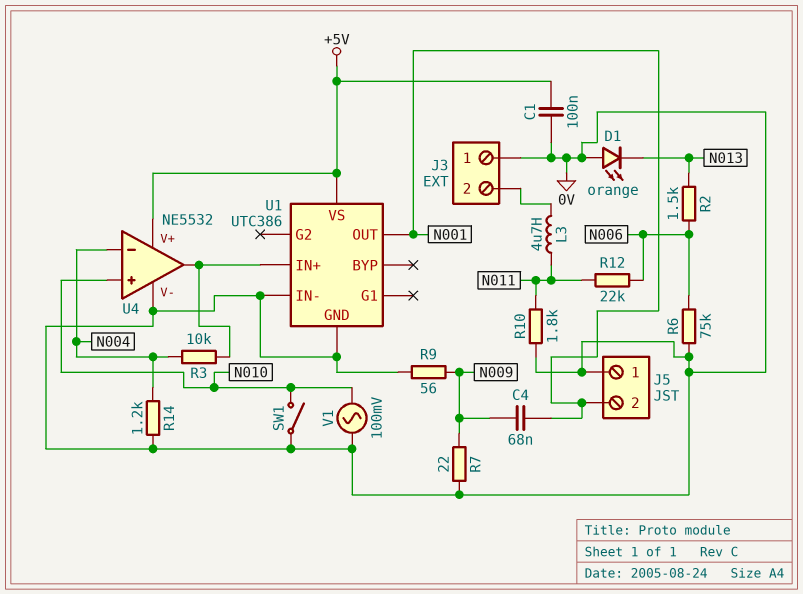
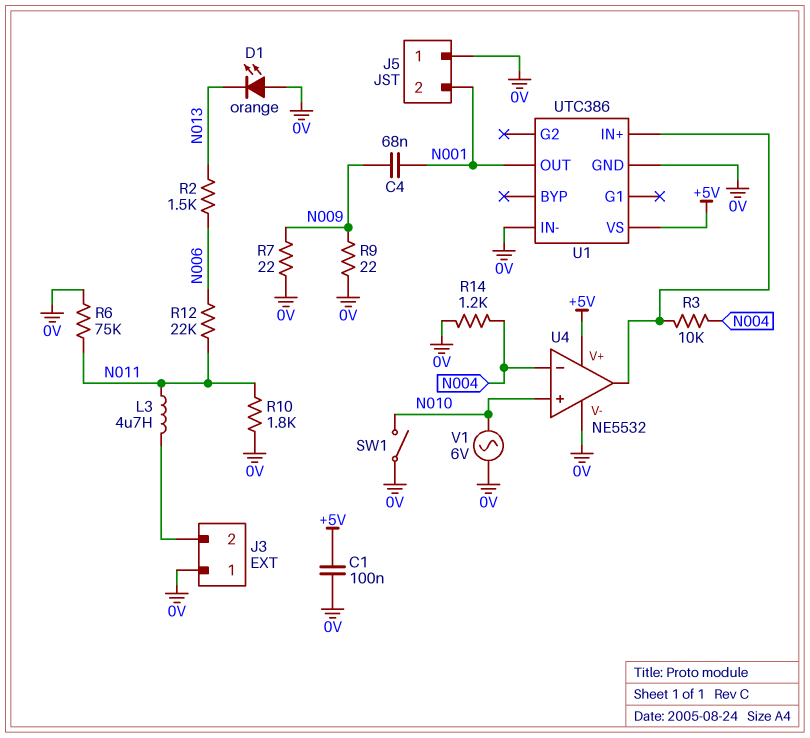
R6: 75k (0V, N006) -> 75k (0V, N011)
R9: 56 (0V, N009) -> 22 (0V, N009)
V1: AC 100mV (0V, N010) -> AC 6V (0V, N010)

